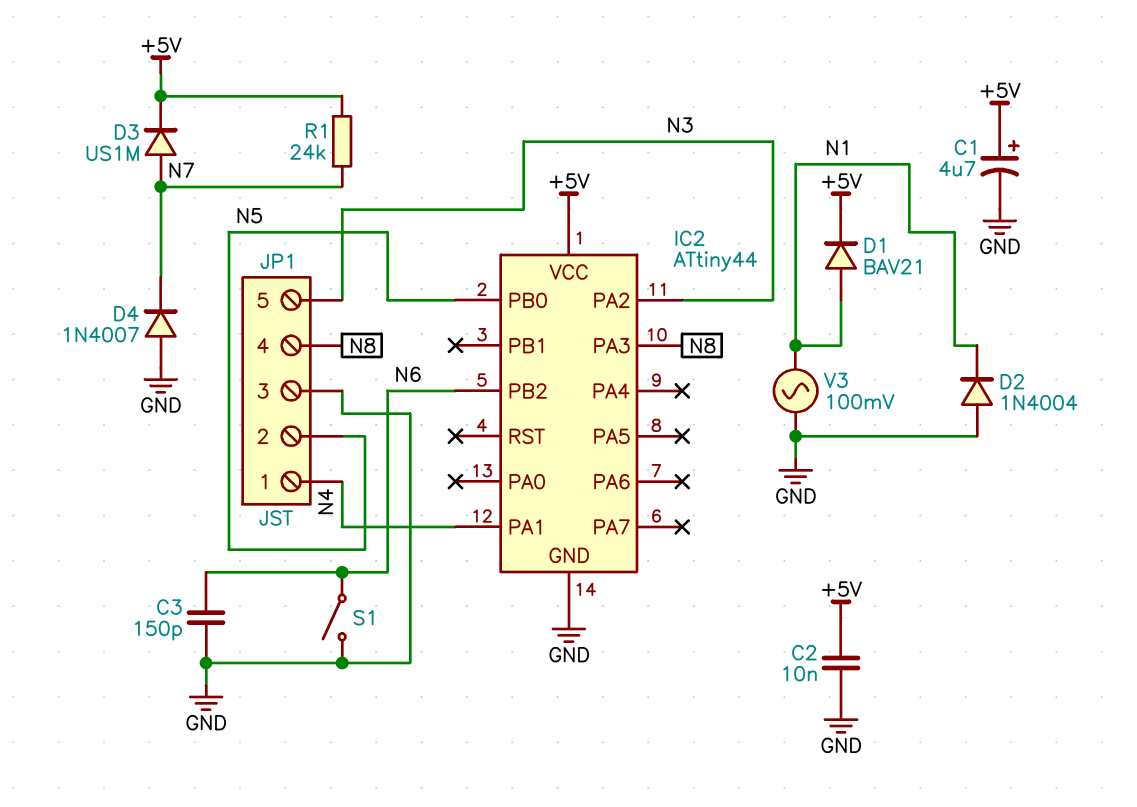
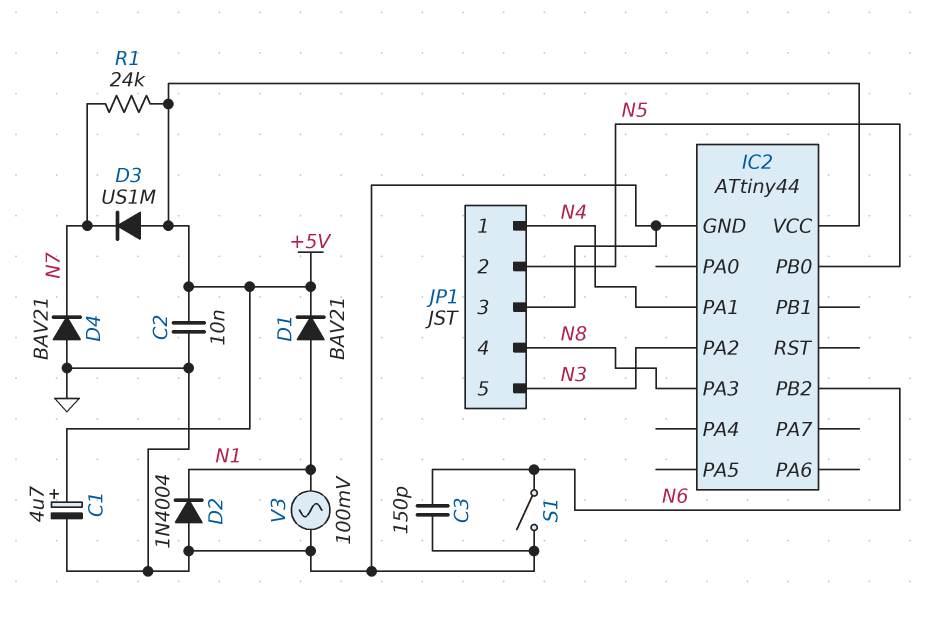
D3: diode US1M (A N7, K +5V) -> diode US1M (A +5V, K N7)
D4: diode 1N4007 (A GND, K N7) -> diode BAV21 (A GND, K N7)

